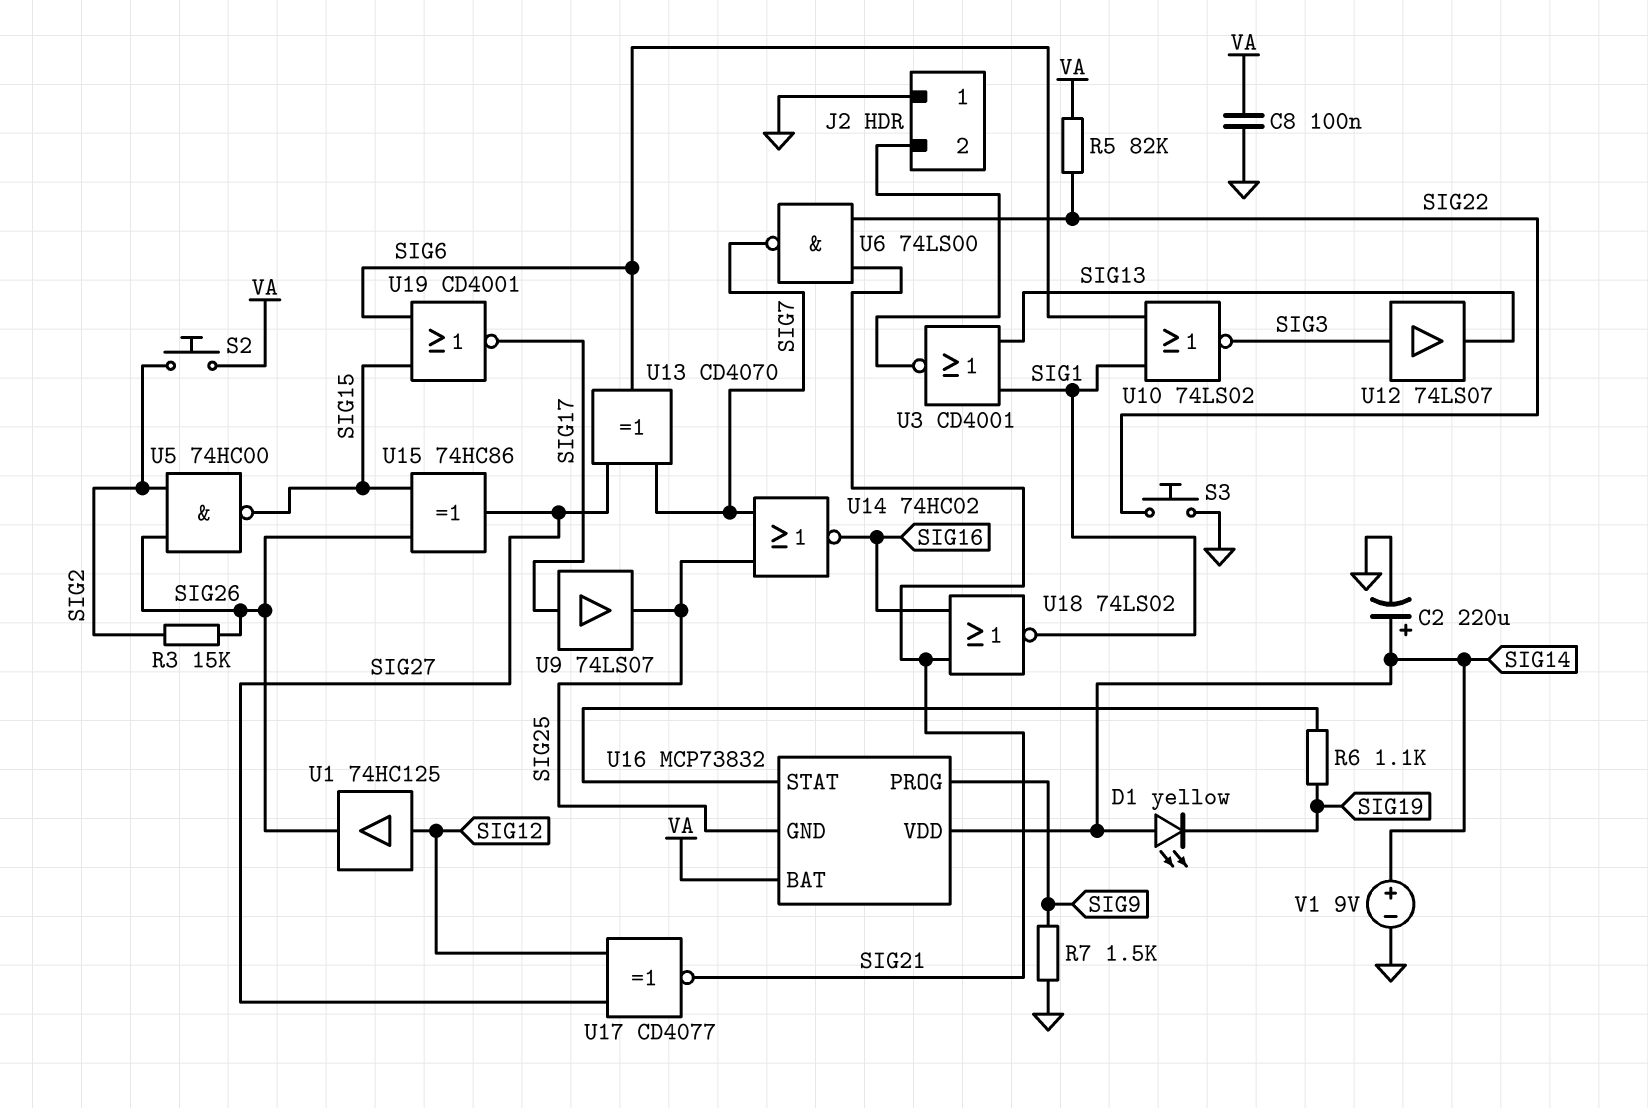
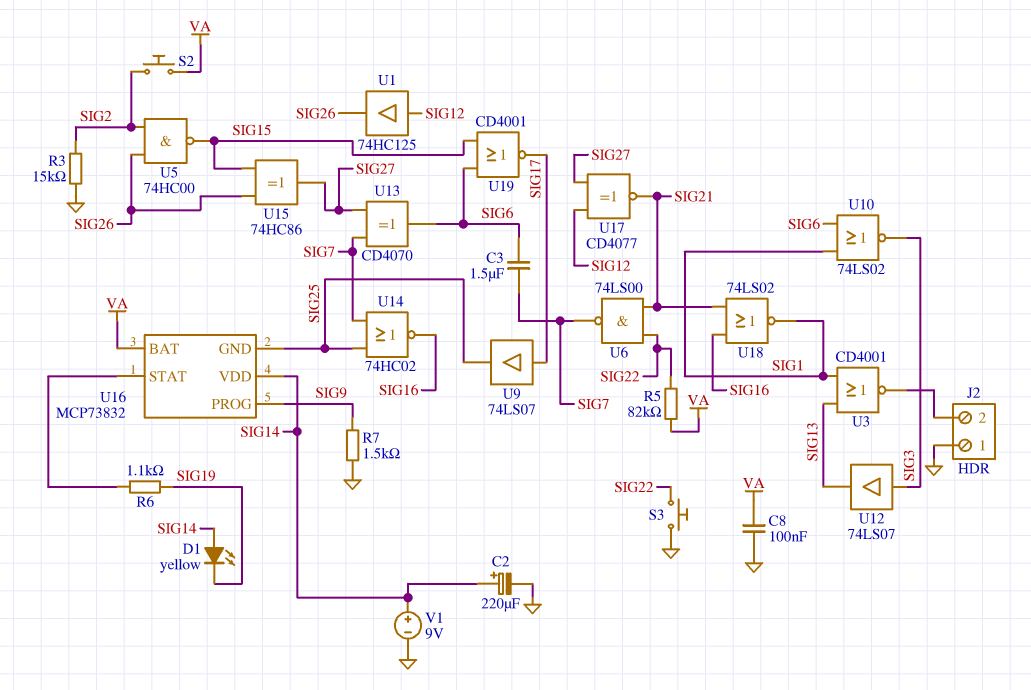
C3: none -> 1.5uF (SIG6, SIG7)
R3: 15k (SIG2, SIG26) -> 15k (GND, SIG2)

